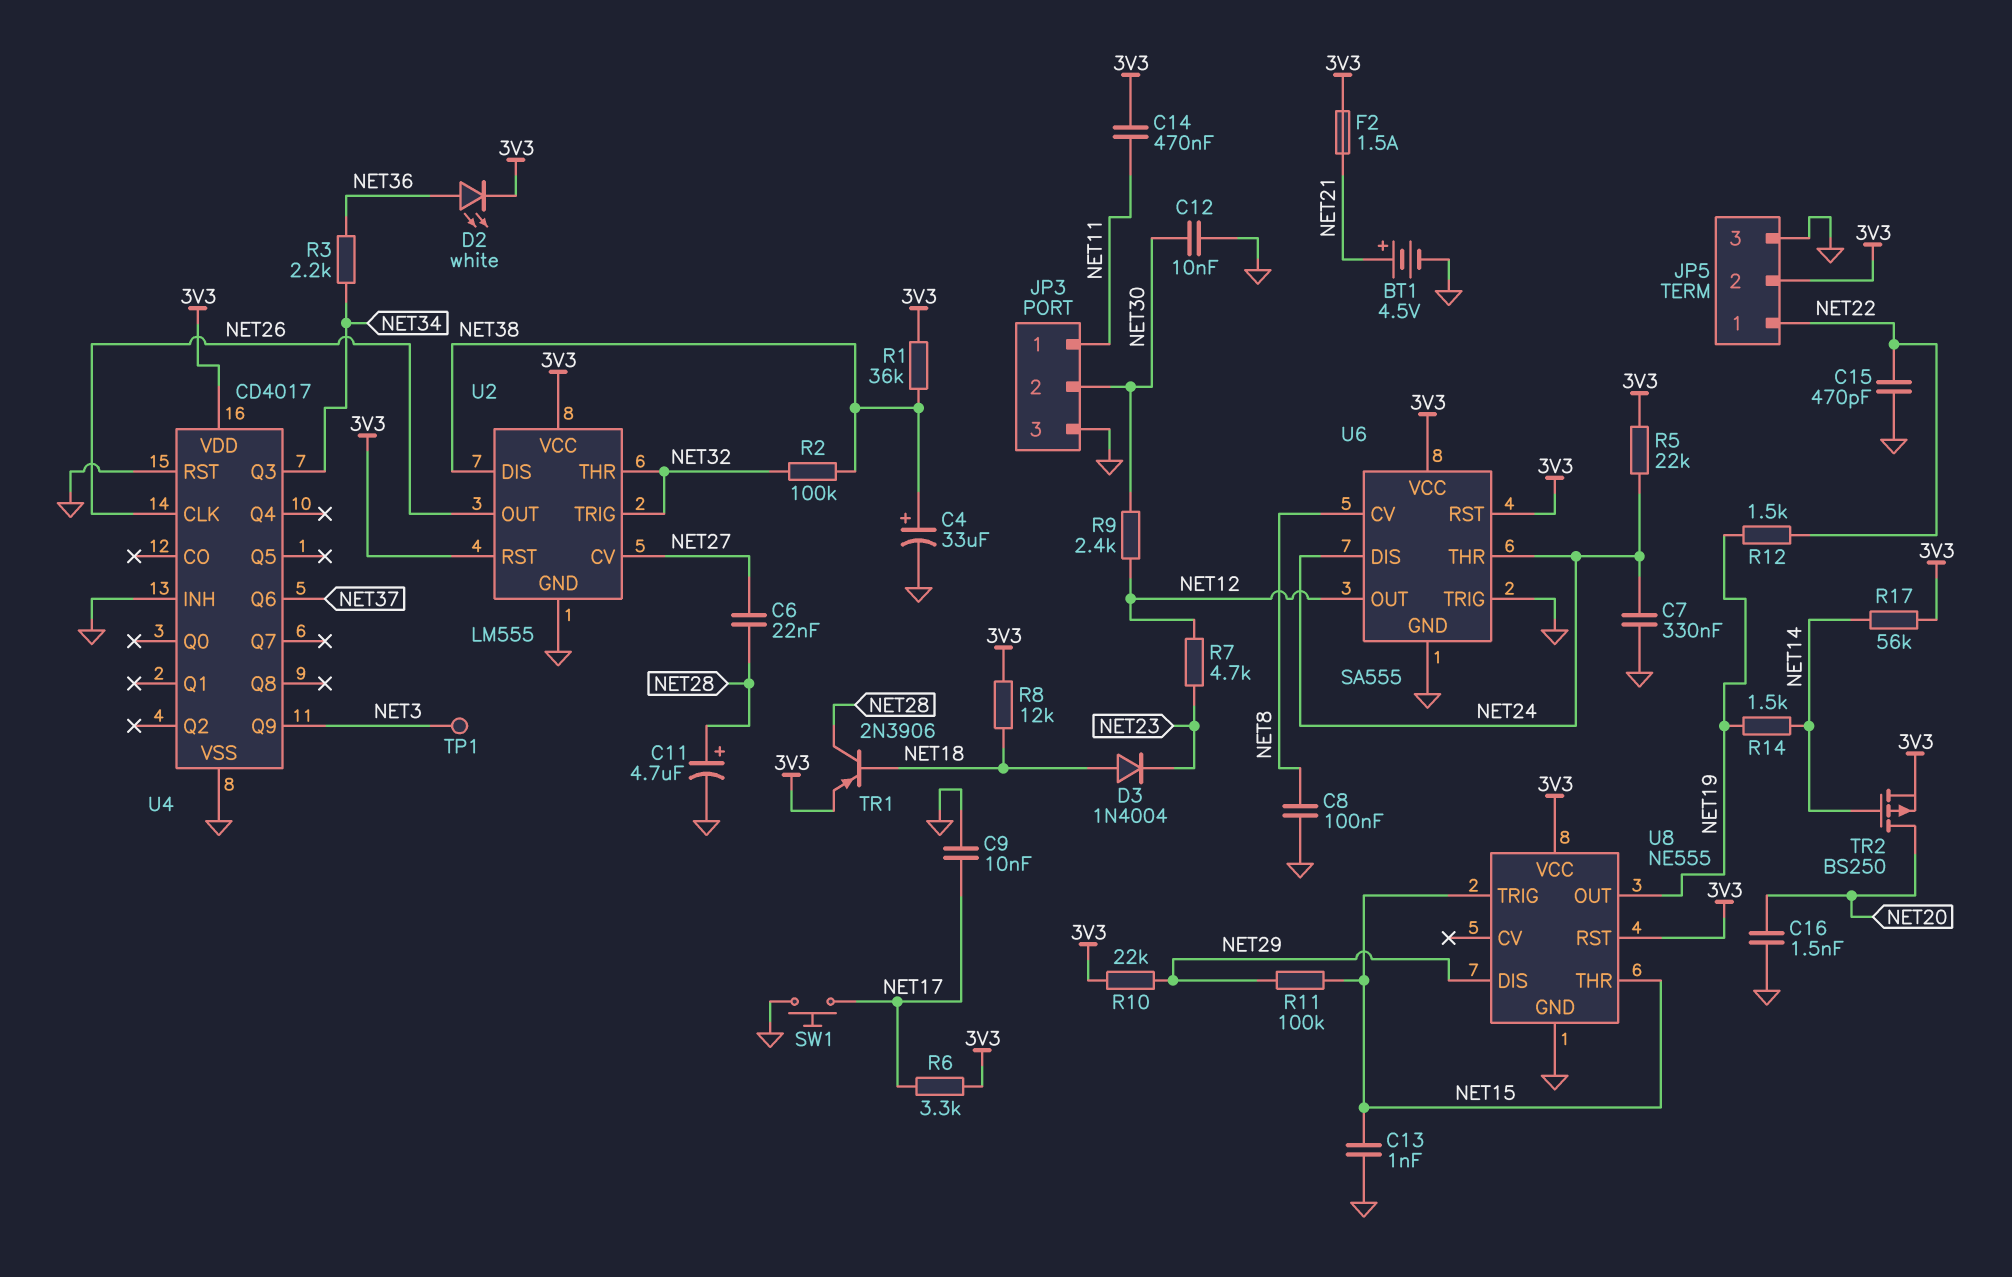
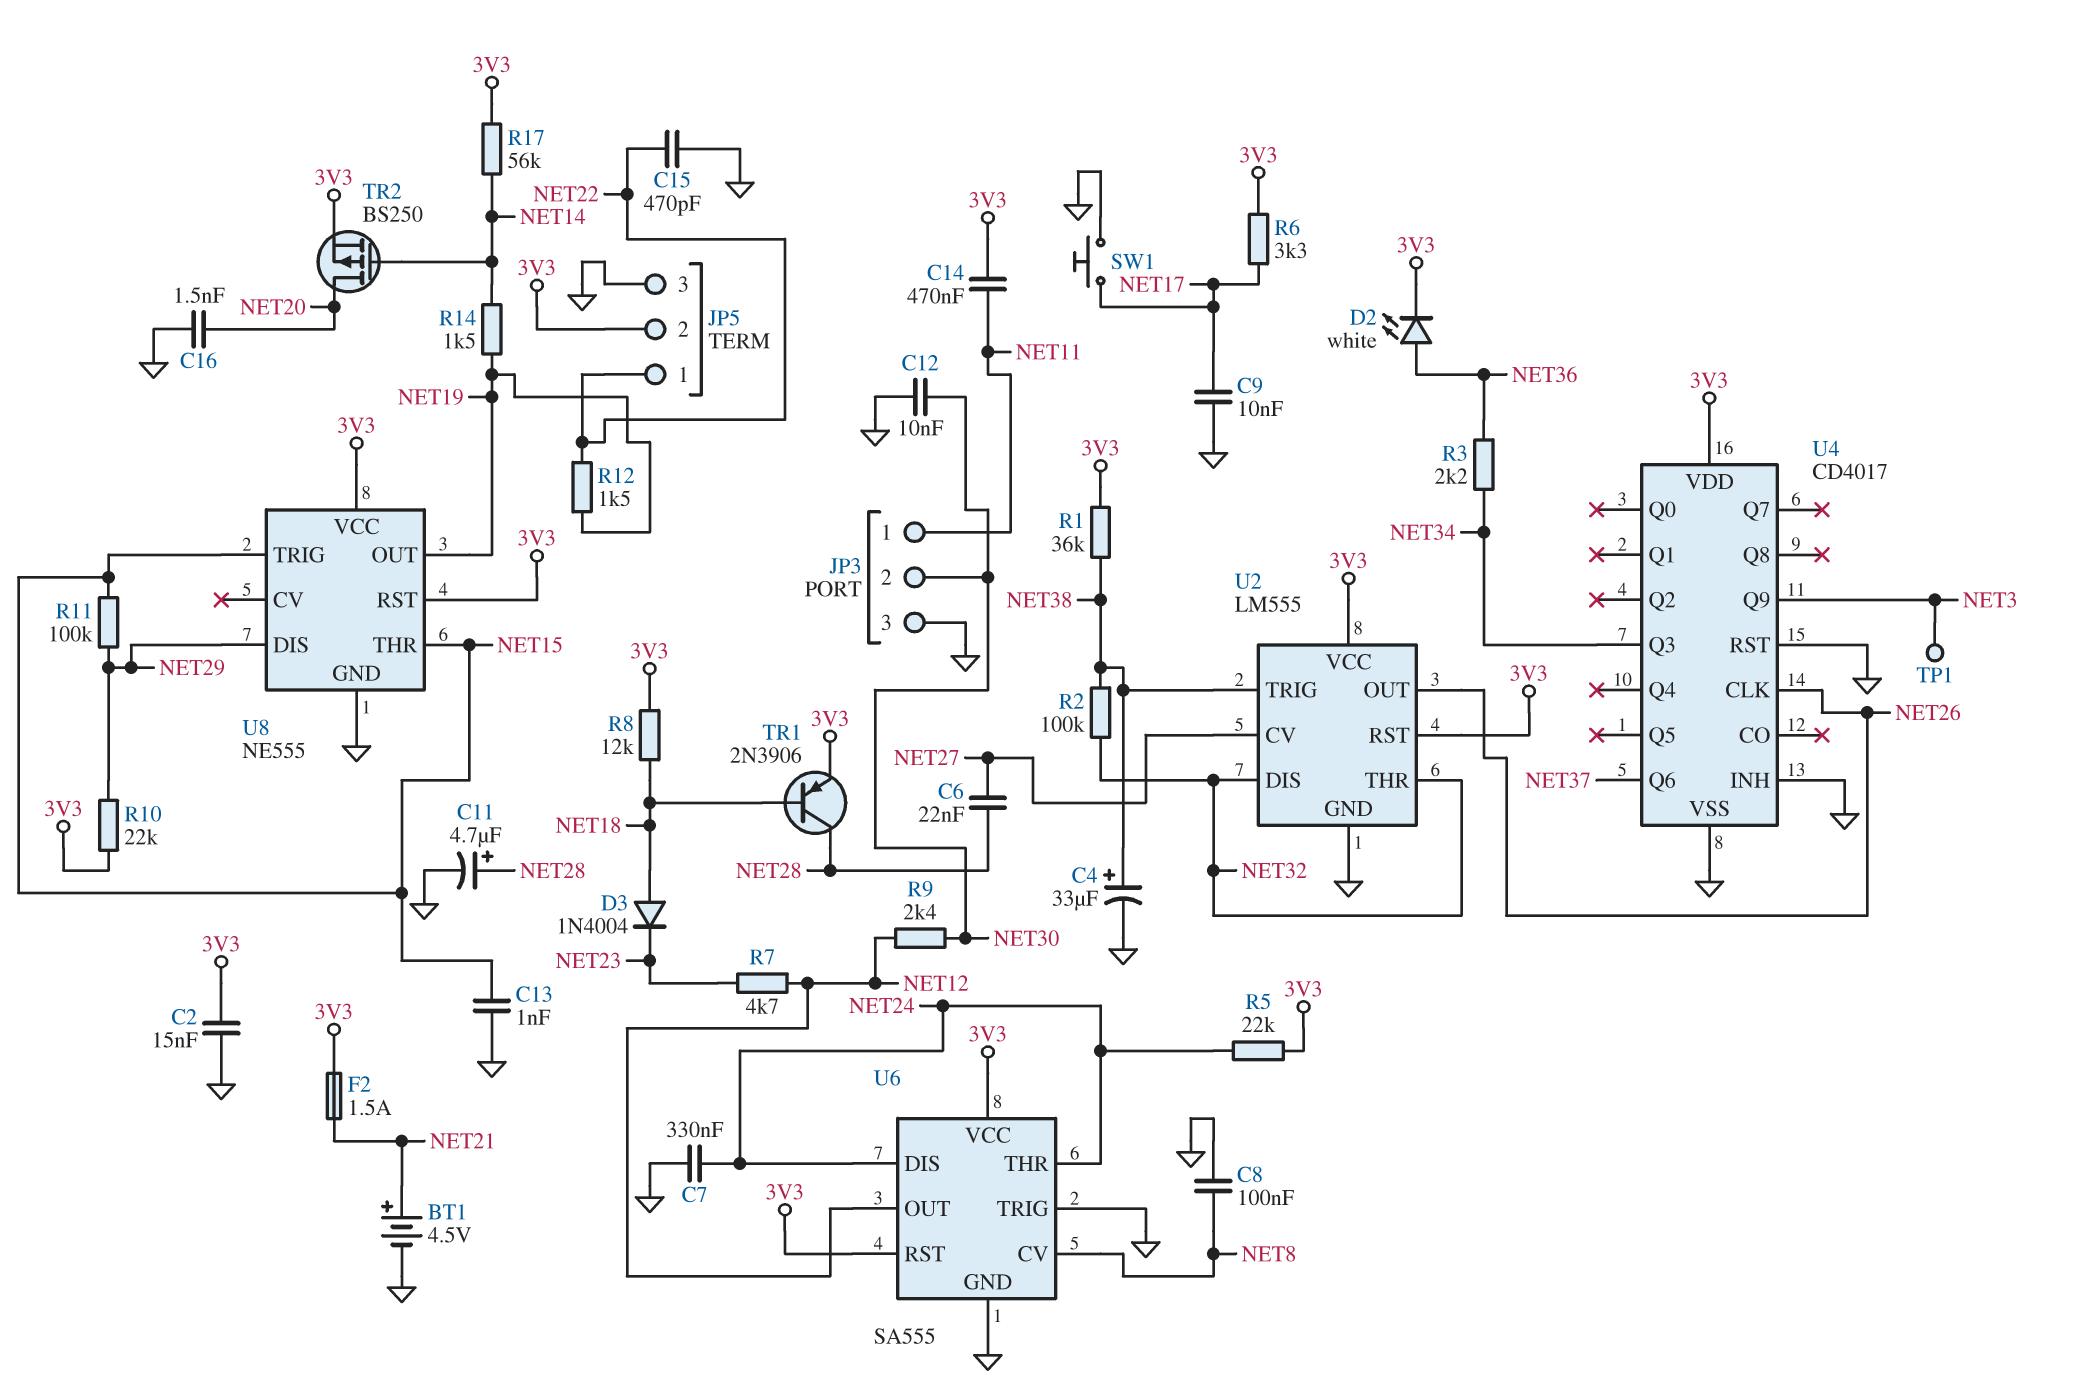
C2: none -> 15nF (3V3, GND)
U2 pin DIS: NET38 -> NET32
U2 pin TRIG: NET32 -> NET38

